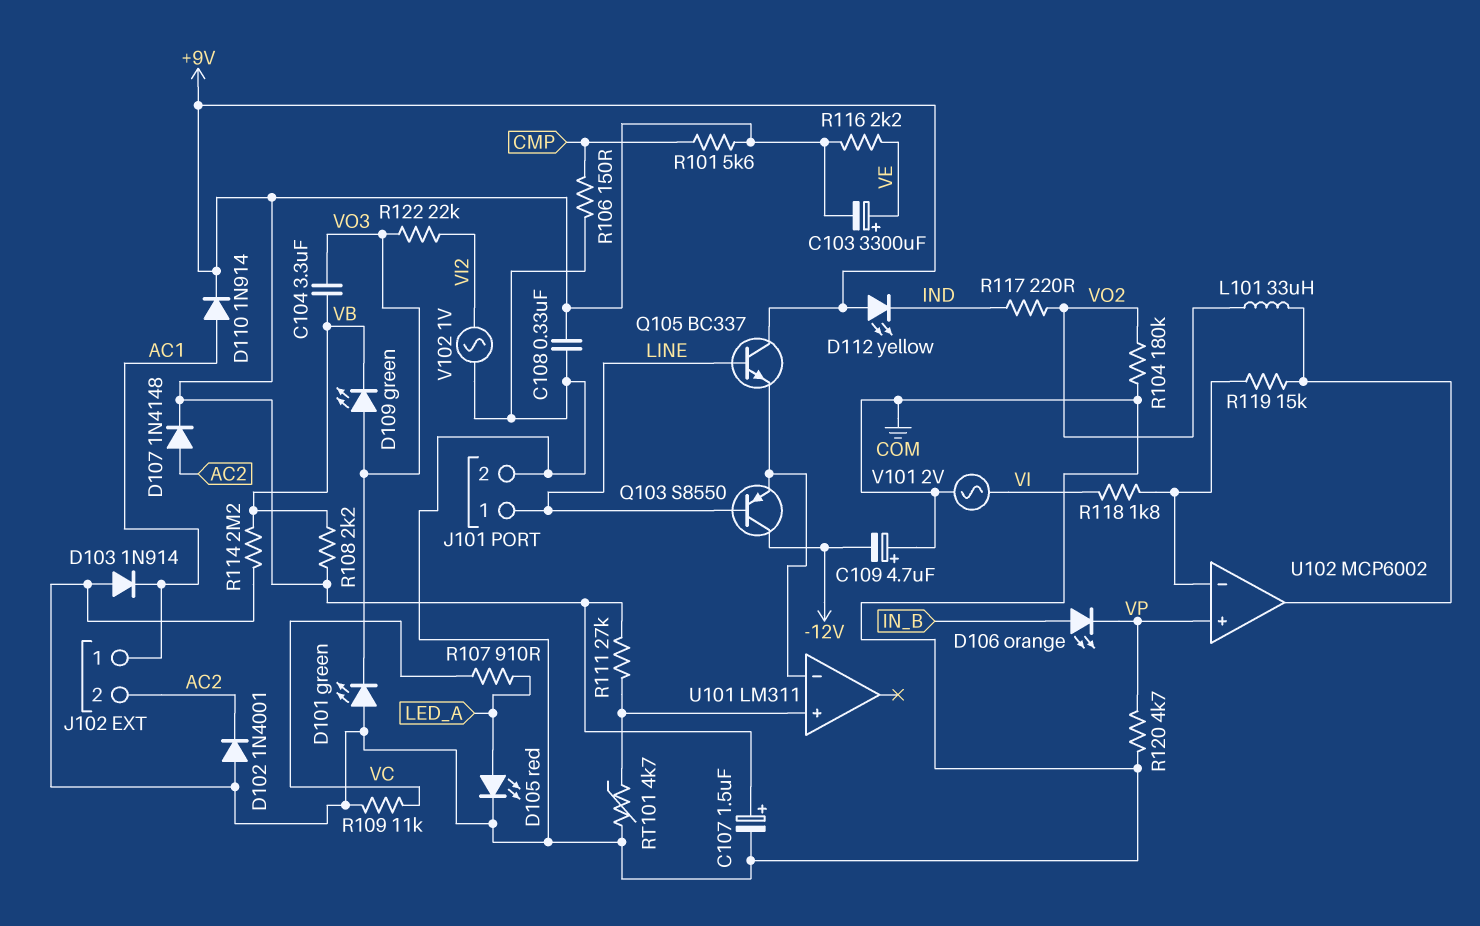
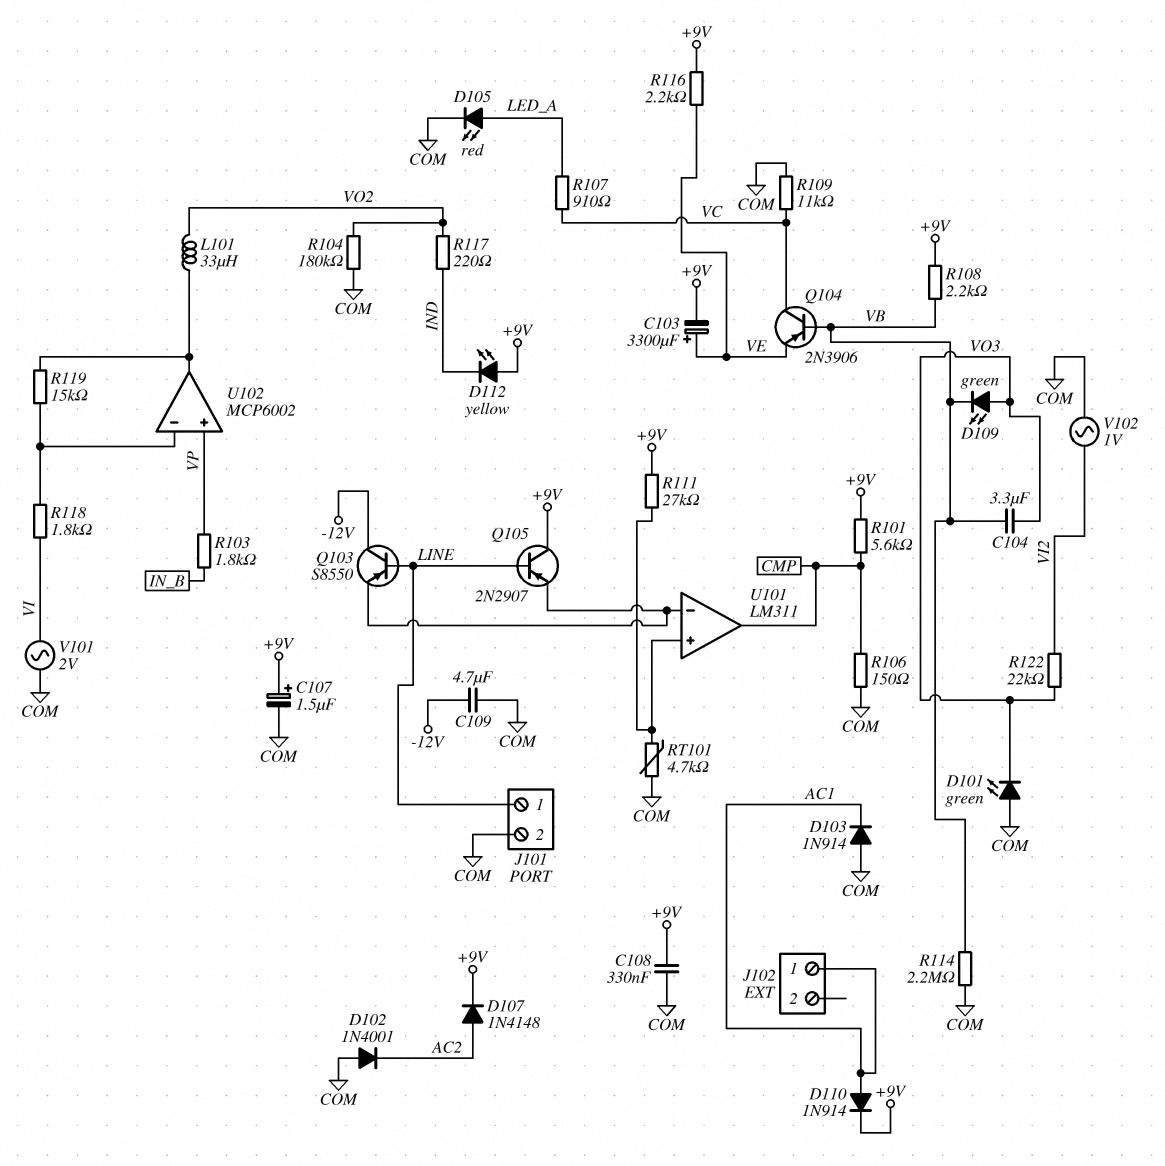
C109: 4.7uF (plus COM, minus -12V) -> 4.7uF (-12V, COM)
D106: LED orange (A IN_B, K VP) -> none
J102 pin 2: AC2 -> none
Q104: none -> PNP 2N3906 (B VB, C VC, E VE)
Q105: NPN BC337 (B LINE, C +9V, E U101/in-) -> PNP 2N2907 (B LINE, C +9V, E U101/in-)
R103: none -> 1.8k (IN_B, VP)
R120: 4.7k (COM, VP) -> none
U101 pin out: none -> CMP

